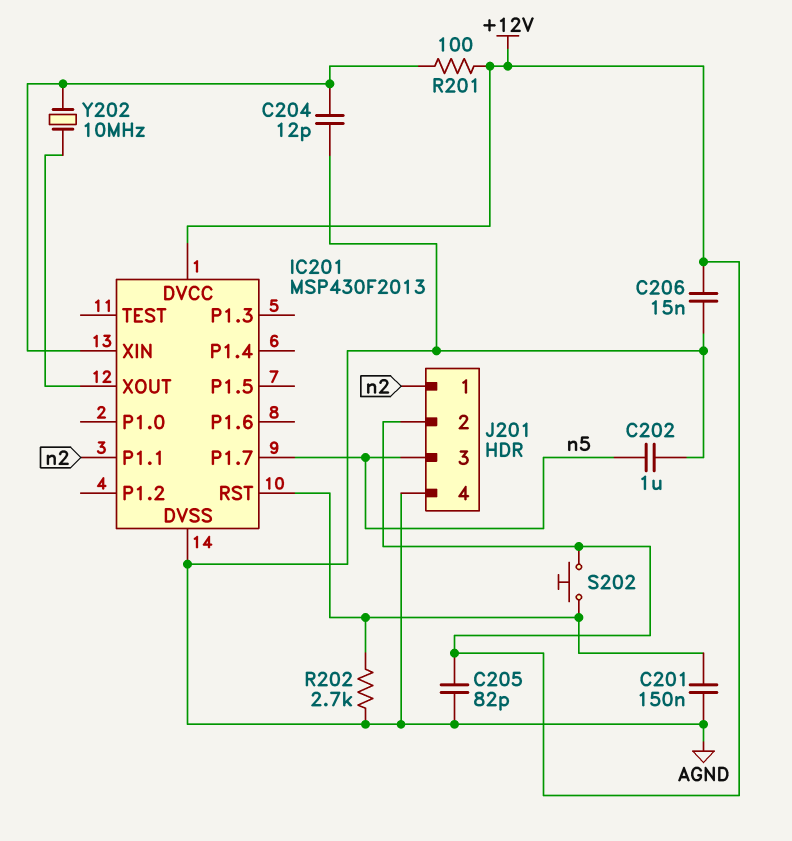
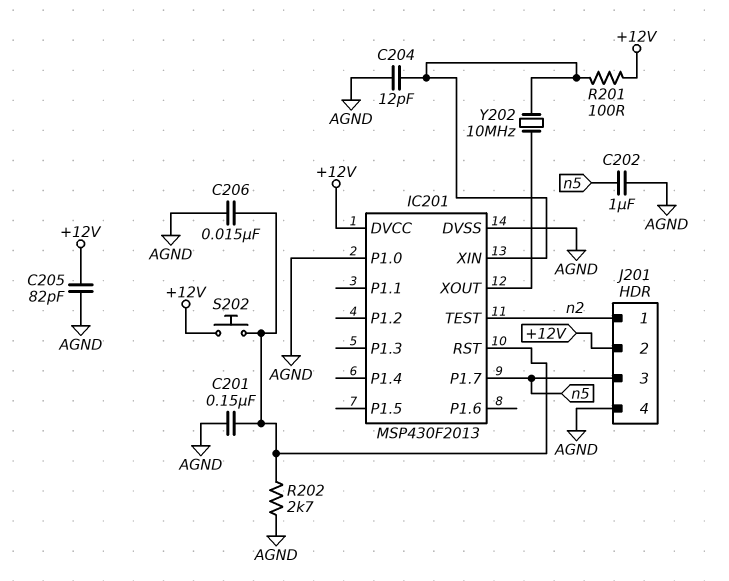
C206: 15nF (+12V, AGND) -> 15nF (AGND, IC201/RST)
IC201 pin P1.0: none -> AGND
IC201 pin P1.1: n2 -> none
IC201 pin TEST: none -> n2

